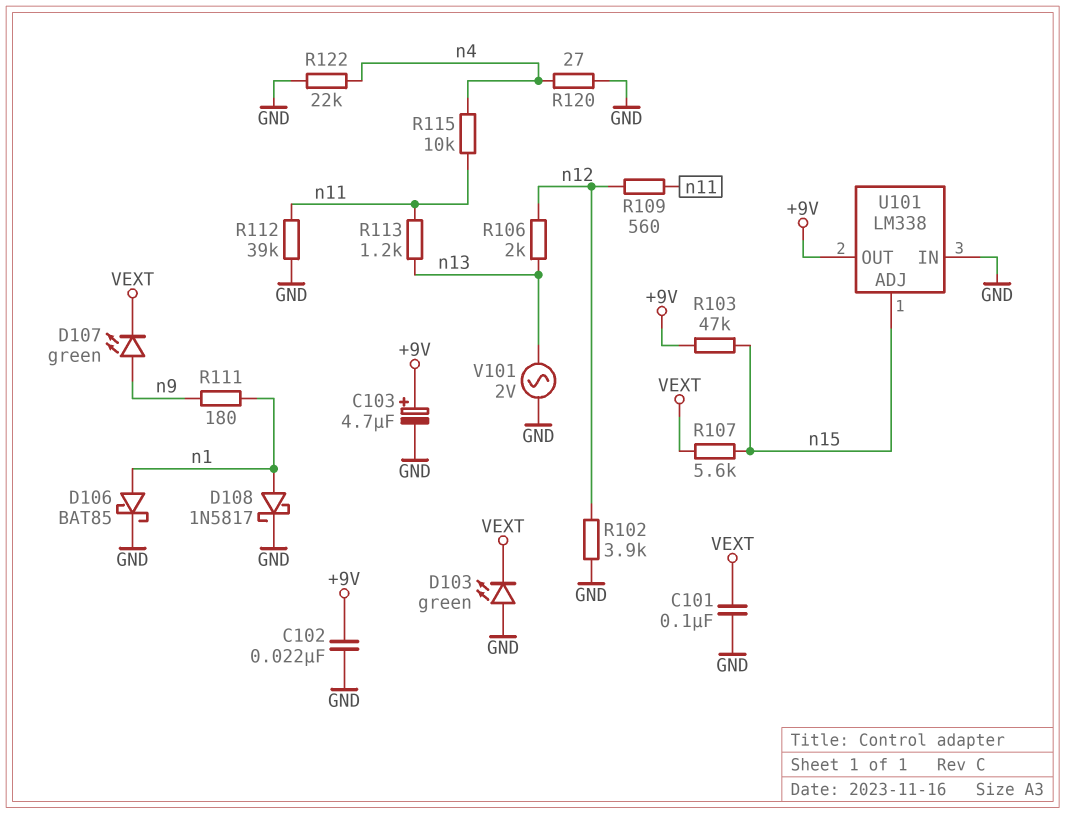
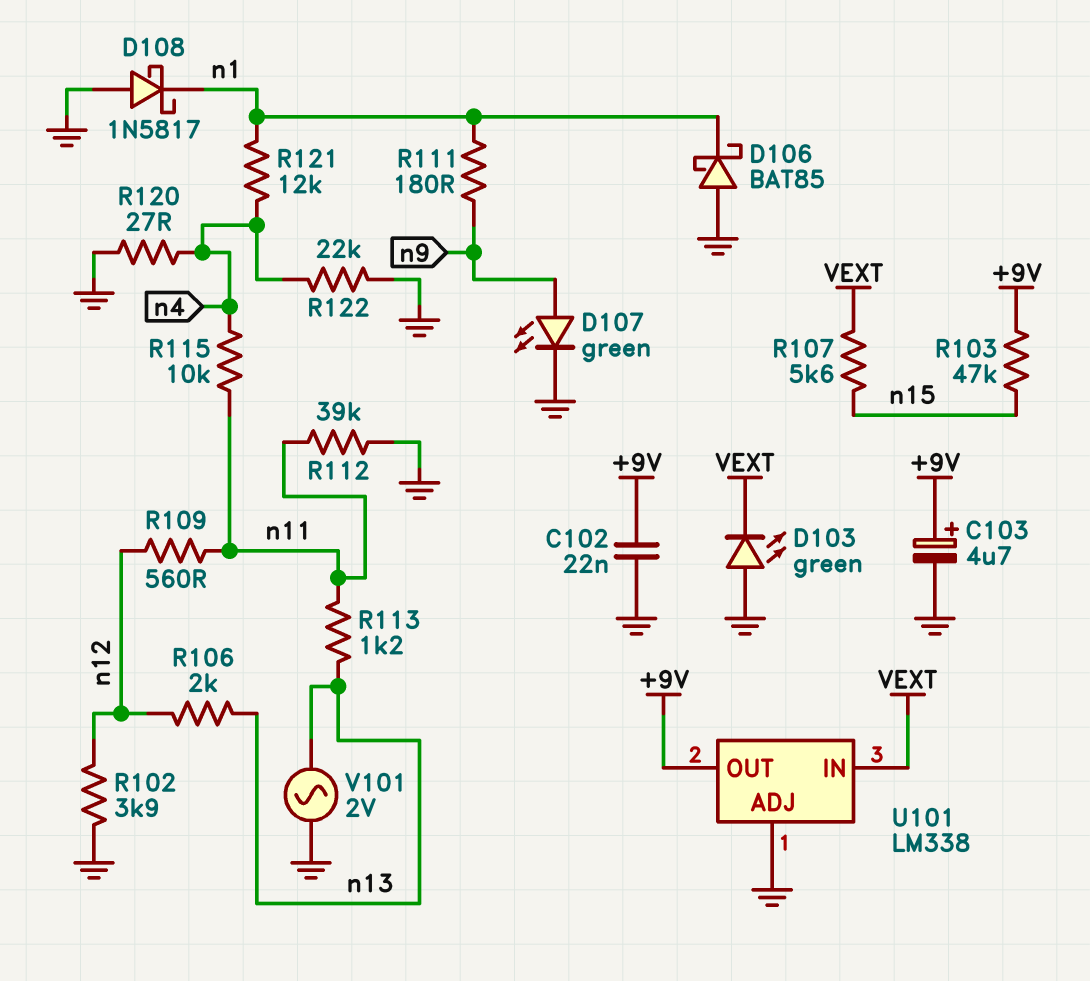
C101: 100nF (GND, VEXT) -> none
D106: schottky BAT85 (A n1, K GND) -> schottky BAT85 (A GND, K n1)
D107: LED green (A n9, K VEXT) -> LED green (A n9, K GND)
D108: schottky 1N5817 (A n1, K GND) -> schottky 1N5817 (A GND, K n1)
R121: none -> 12k (n1, n4)
U101 pin ADJ: n15 -> GND
U101 pin IN: GND -> VEXT

